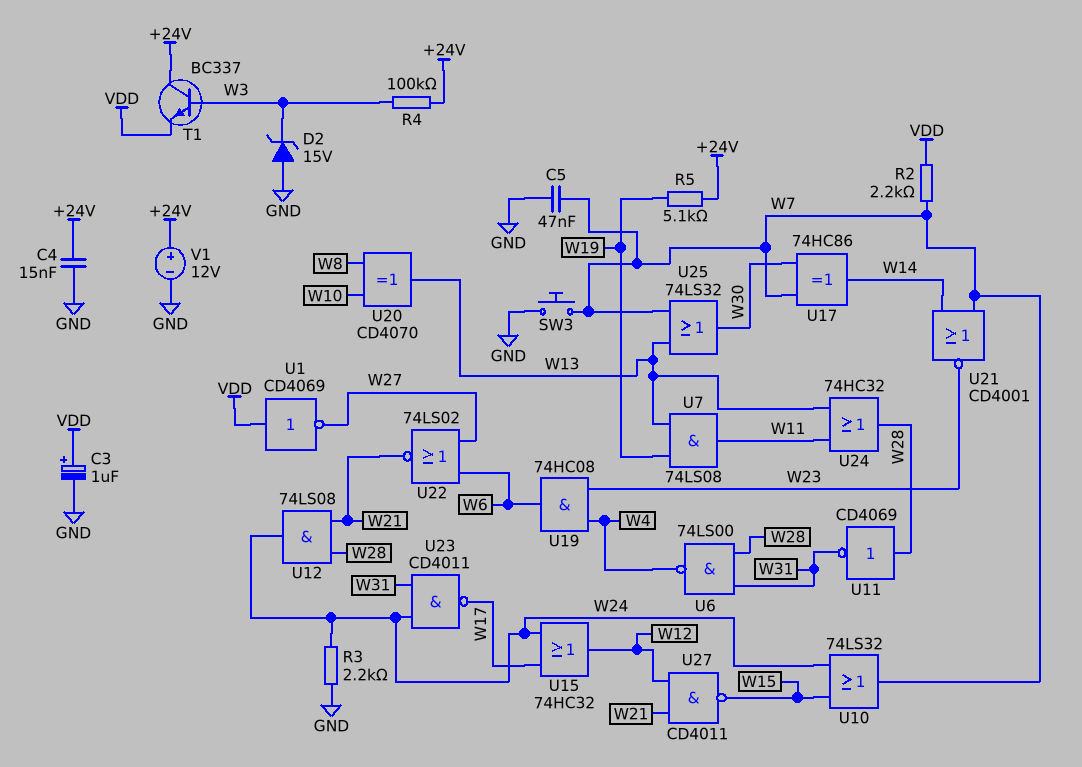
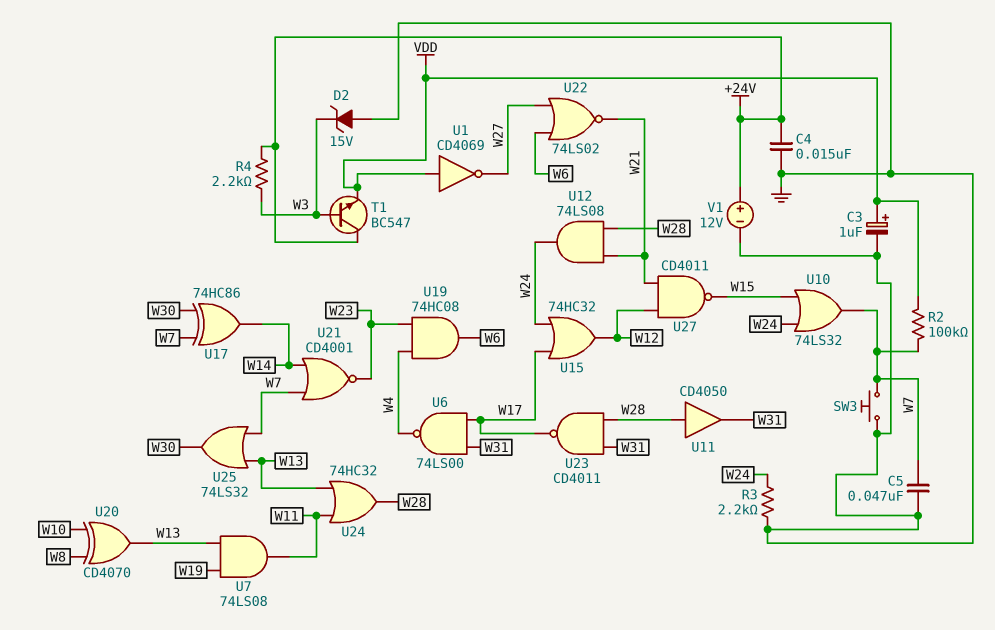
R2: 2.2k (VDD, W7) -> 100k (VDD, W7)
R4: 100k (+24V, W3) -> 2.2k (+24V, W3)
R5: 5.1k (+24V, W19) -> none
T1: NPN BC337 (B W3, C +24V, E VDD) -> NPN BC547 (B W3, C +24V, E VDD)
U6: NAND 74LS00 (in W28, in W31, out W4) -> NAND 74LS00 (in W17, in W31, out W4)
U11: NOT CD4069 (in W28, out W31) -> buffer CD4050 (in W28, out W31)
U23: NAND CD4011 (in W24, in W31, out W17) -> NAND CD4011 (in W28, in W31, out W17)

